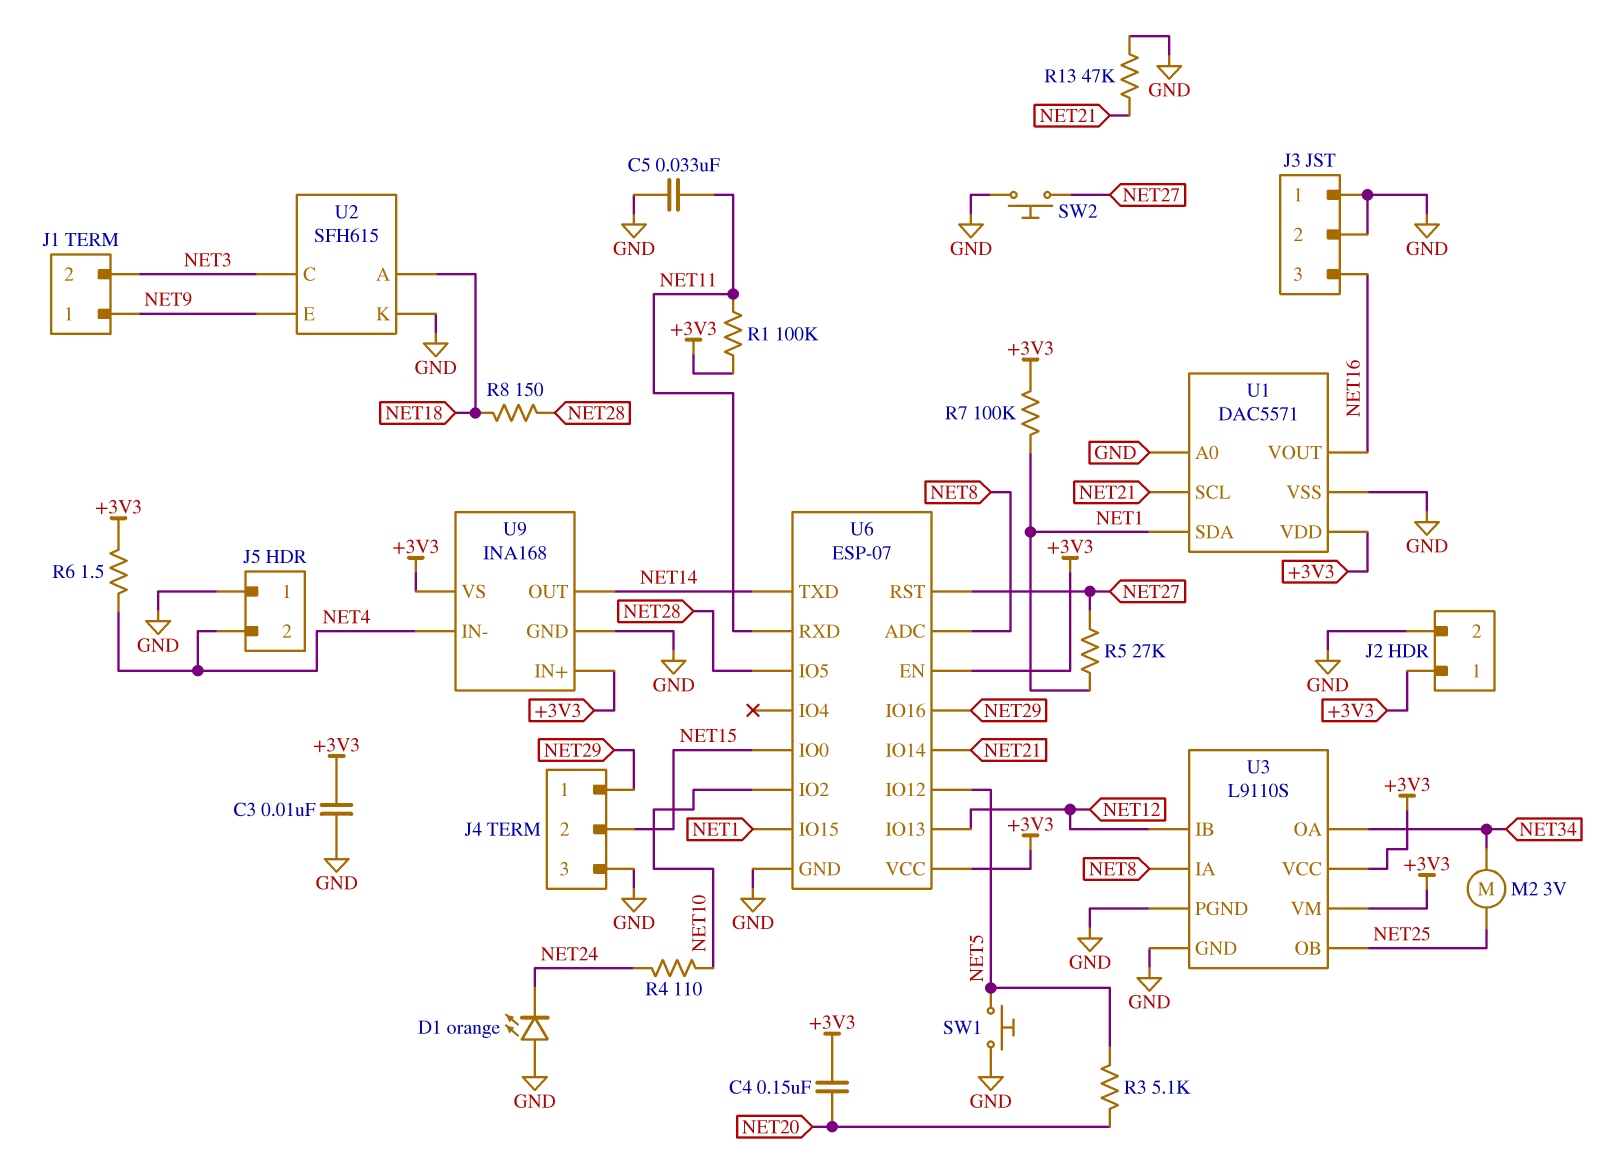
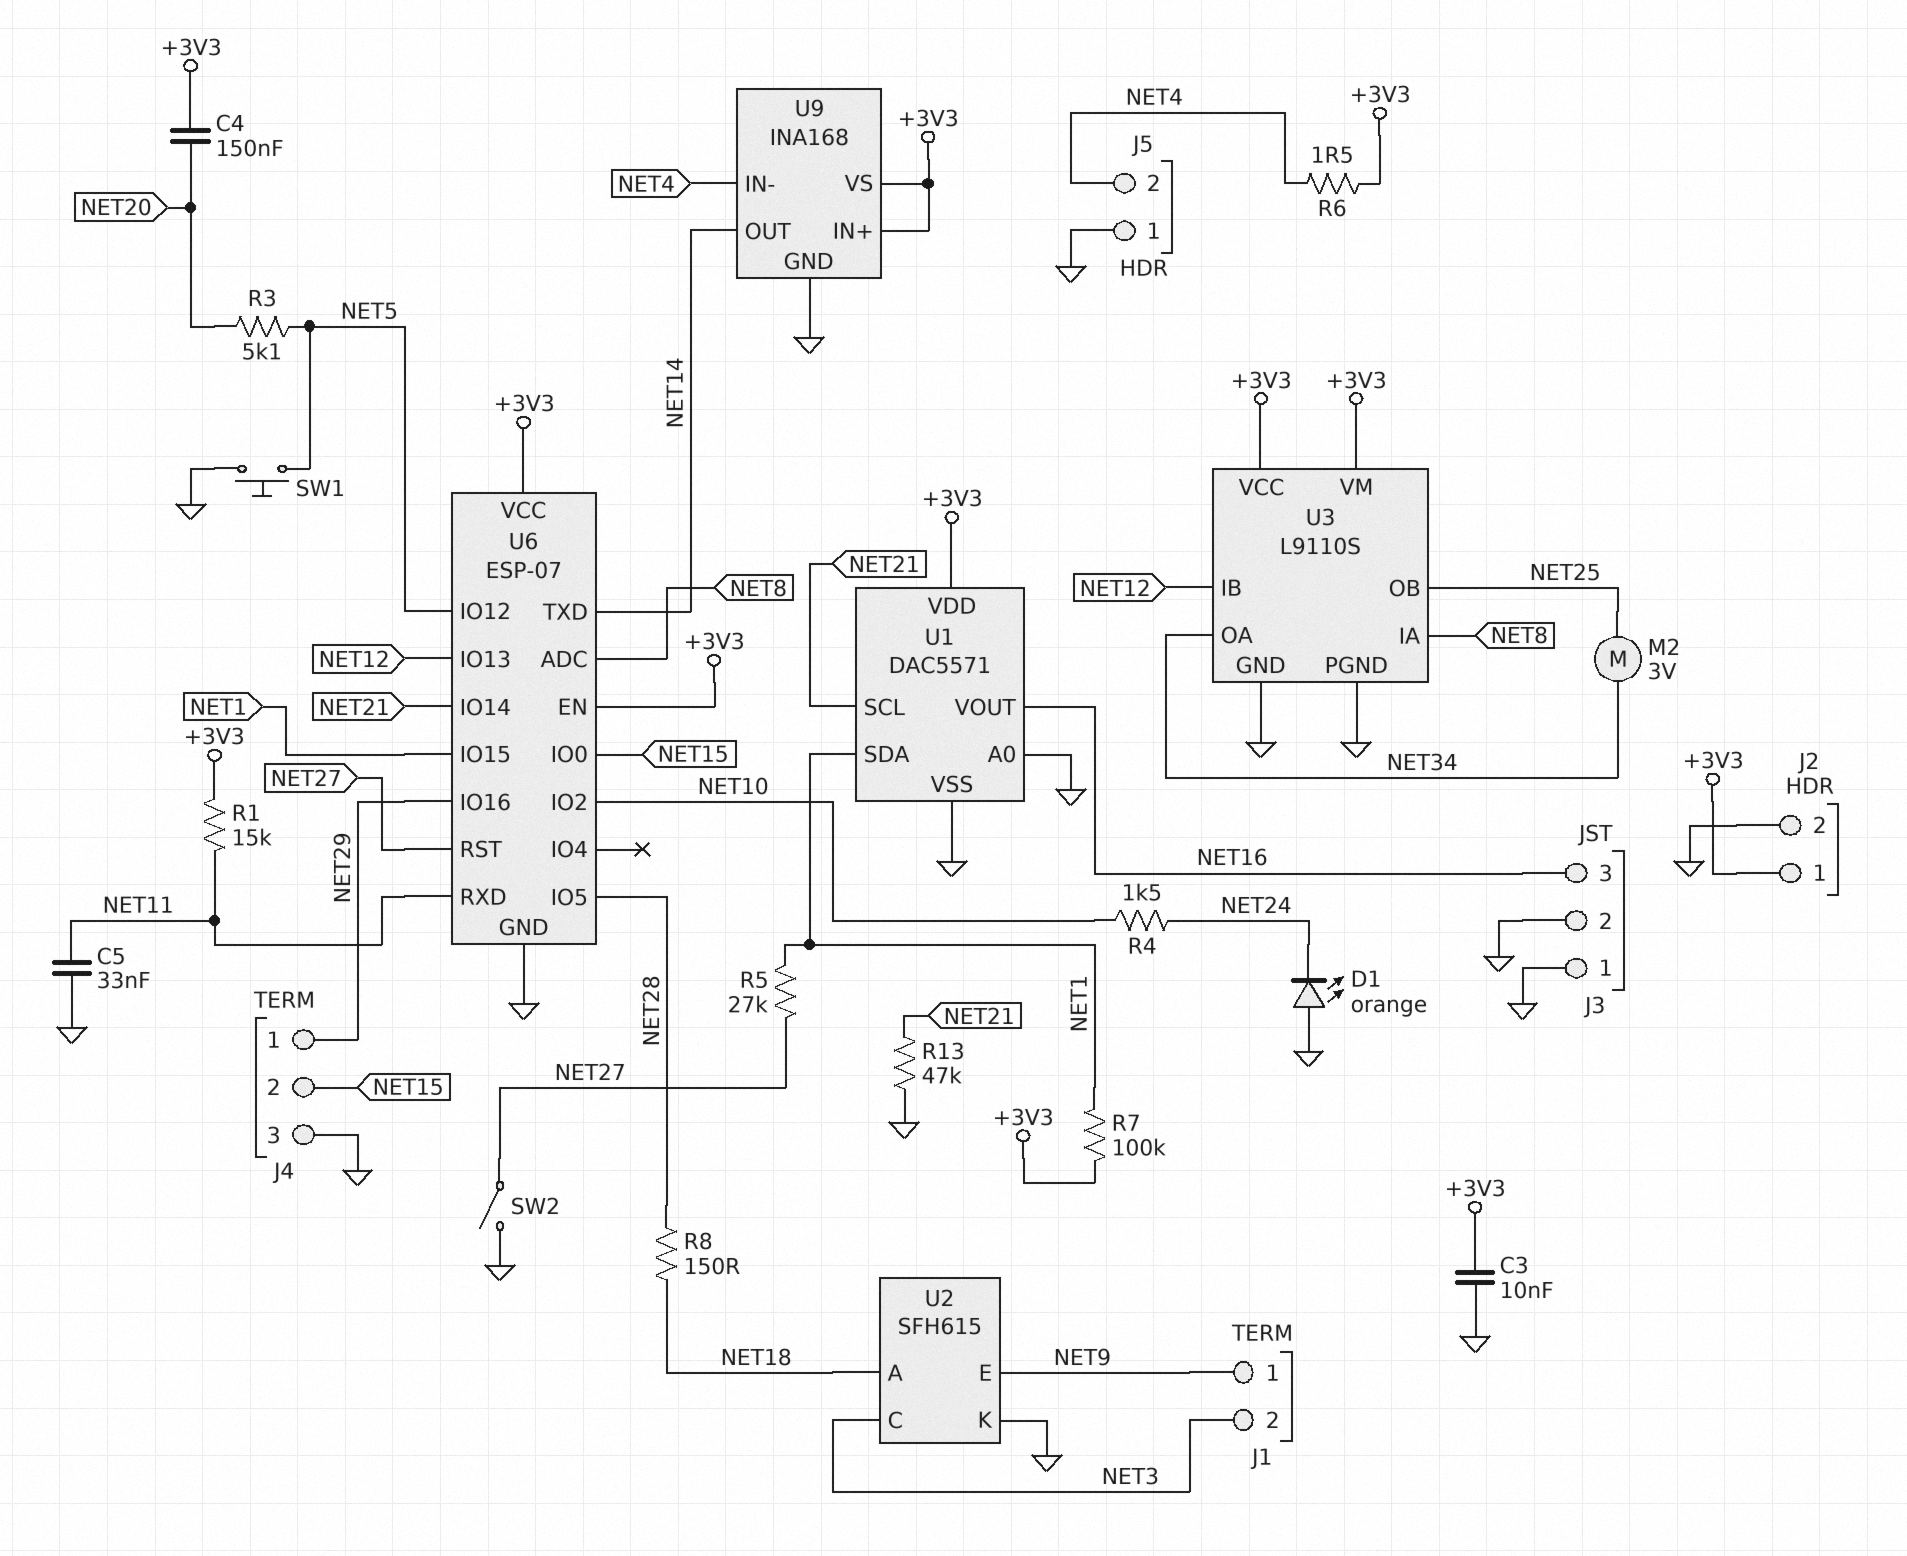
R1: 100k (+3V3, NET11) -> 15k (+3V3, NET11)
R4: 110 (NET10, NET24) -> 1.5k (NET10, NET24)
SW2: button (GND, NET27) -> switch (GND, NET27)

